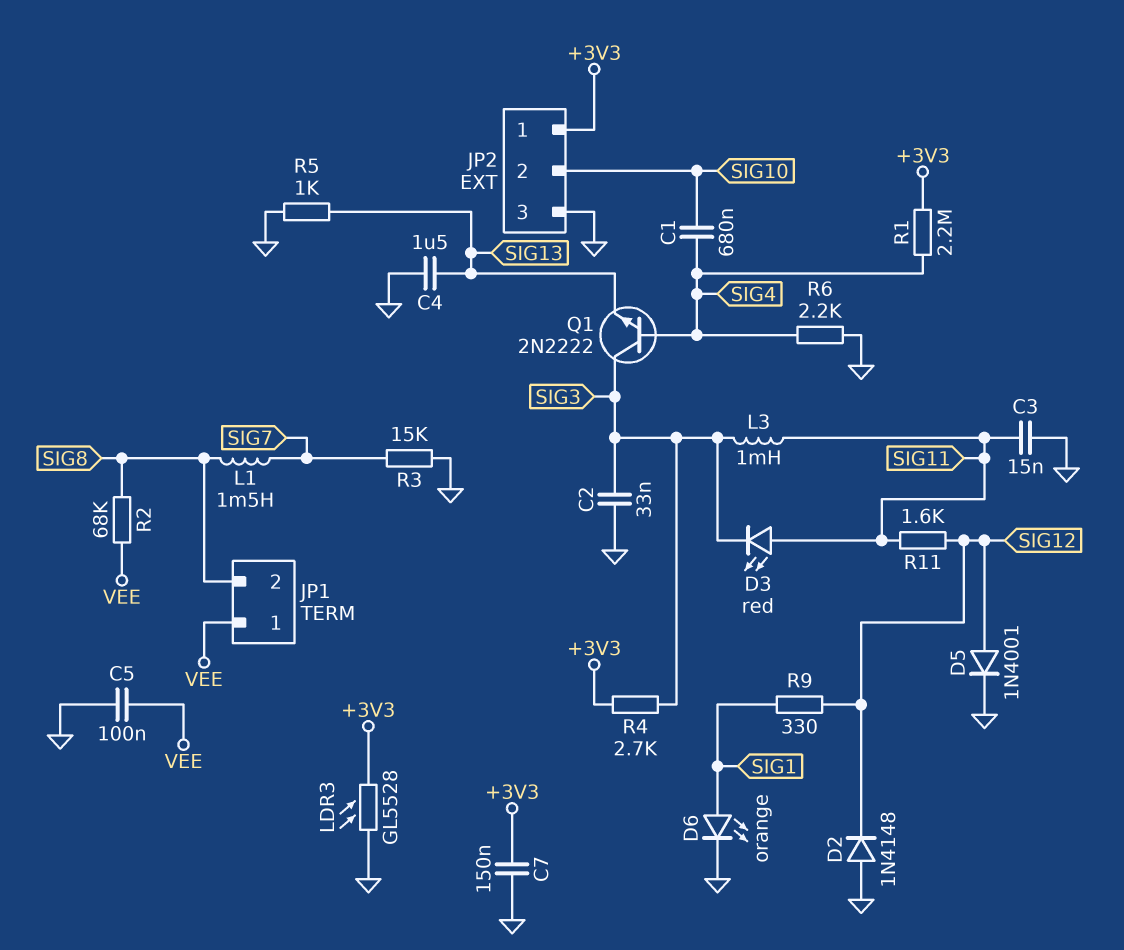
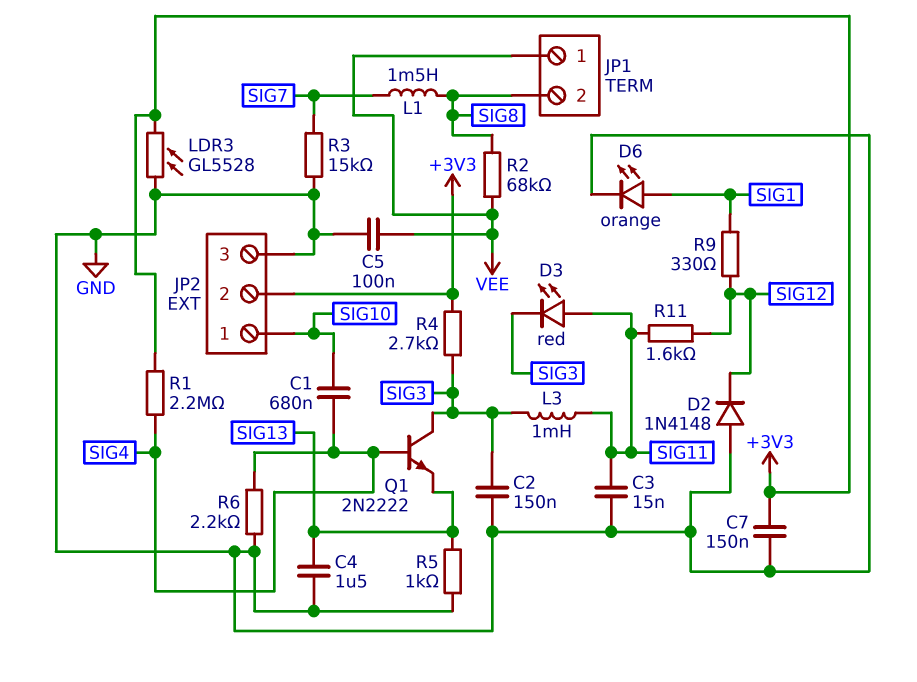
C2: 33nF (GND, SIG3) -> 150nF (GND, SIG3)
D5: diode 1N4001 (A SIG12, K GND) -> none
JP2 pin 1: +3V3 -> SIG10
JP2 pin 2: SIG10 -> +3V3

